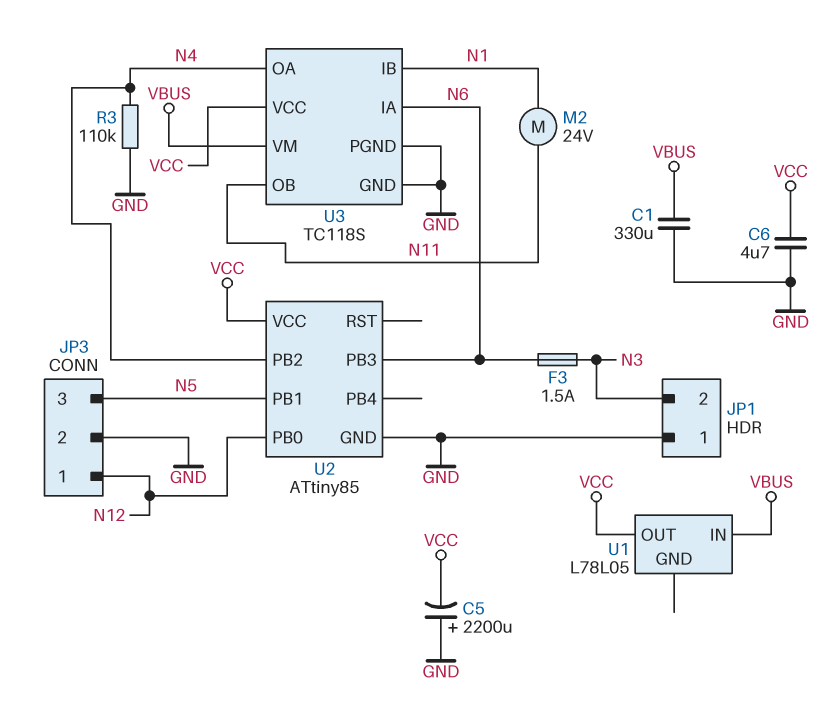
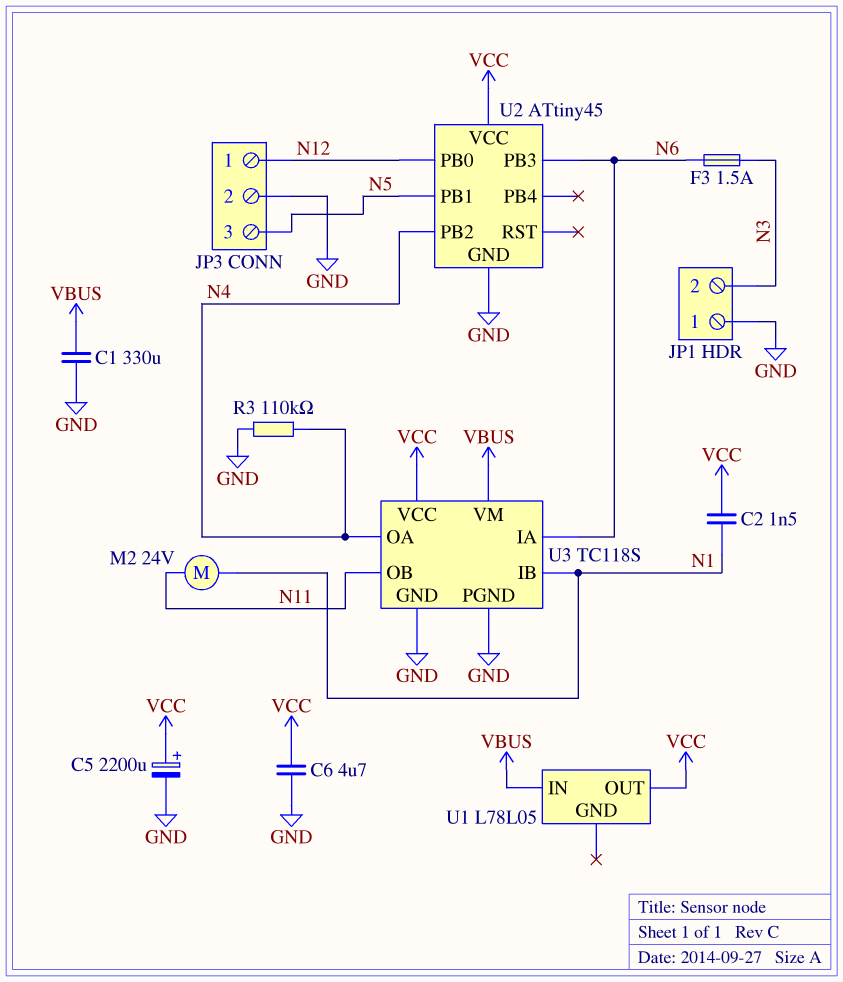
C2: none -> 1.5nF (N1, VCC)
C5: 2200uF (plus GND, minus VCC) -> 2200uF (plus VCC, minus GND)
U2: ATtiny85 -> ATtiny45

